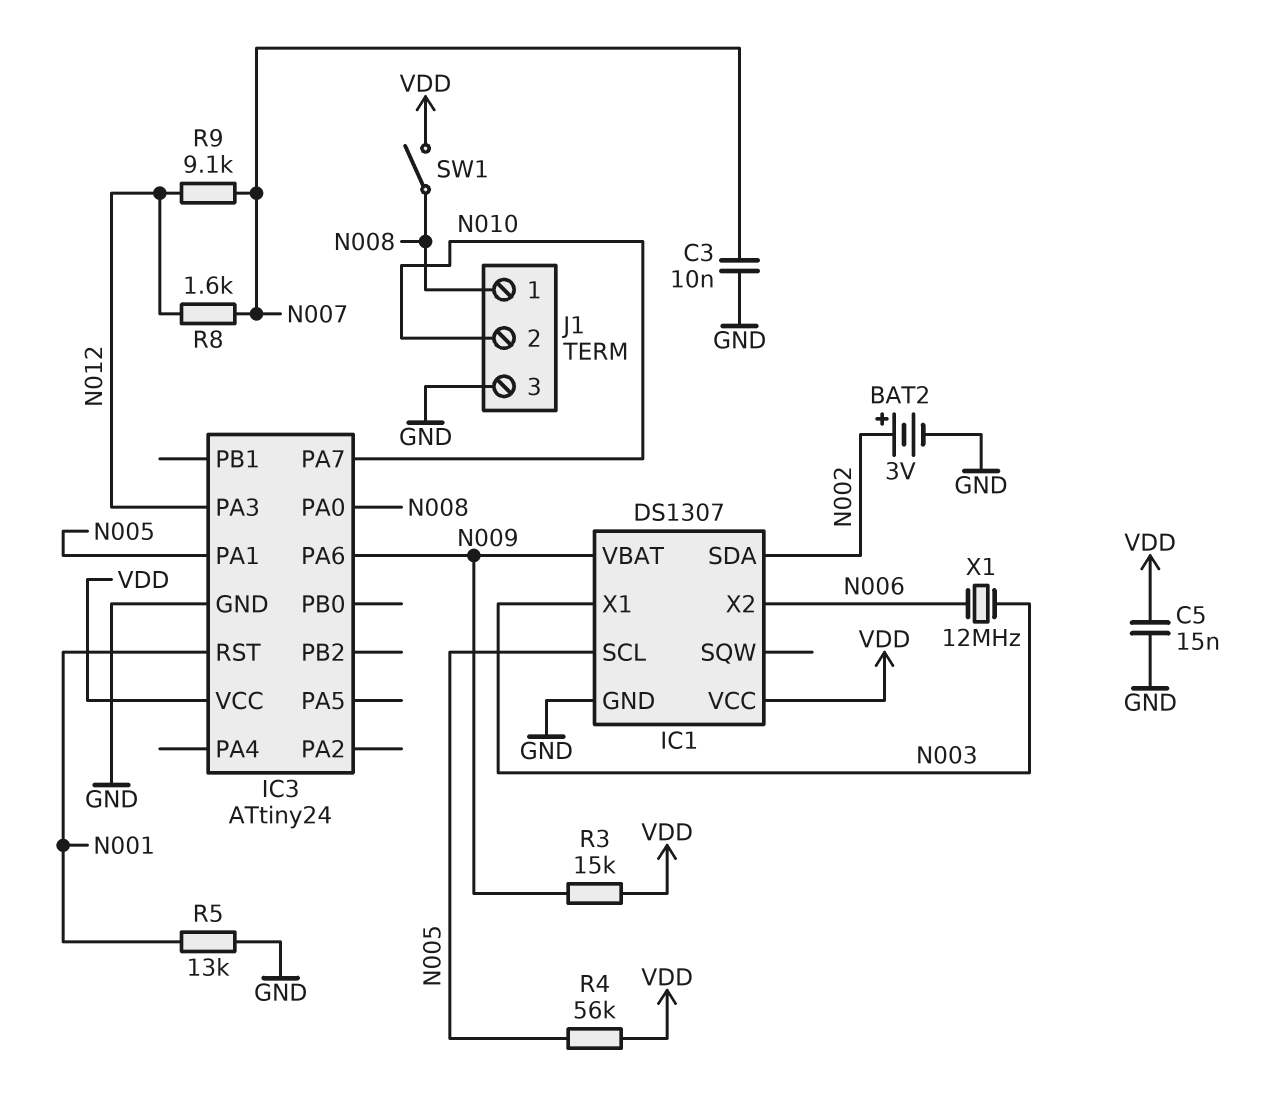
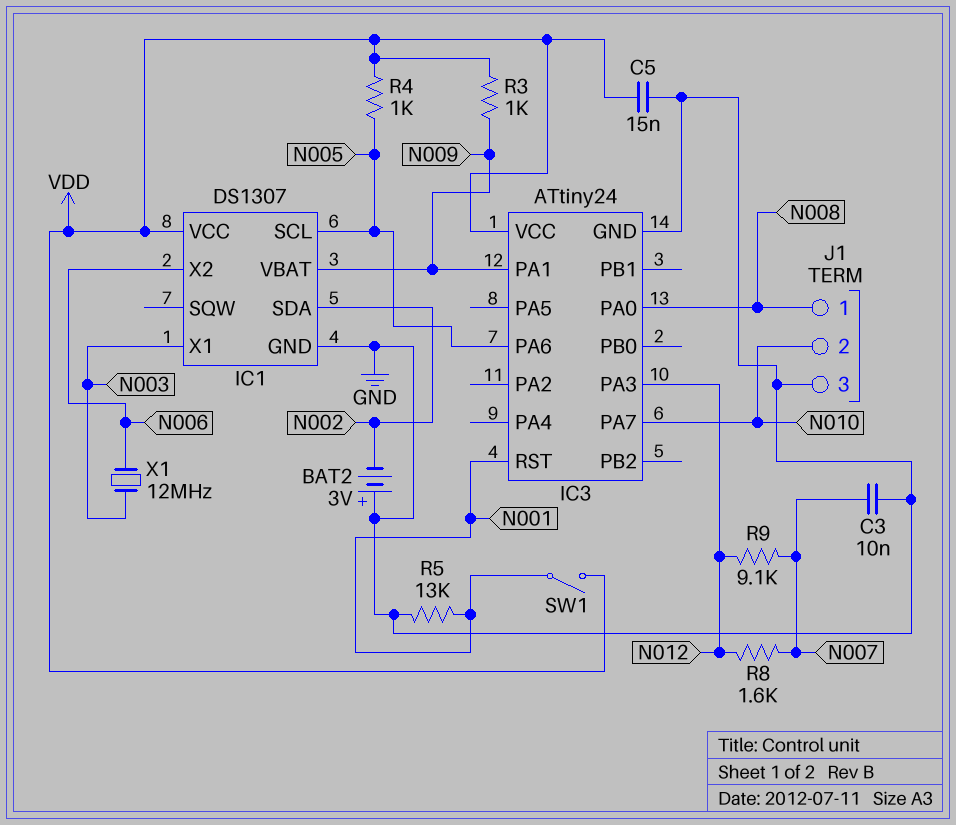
BAT2: 3V (plus N002, minus GND) -> 3V (plus GND, minus N002)
IC3 pin PA1: N005 -> N009
IC3 pin PA6: N009 -> N005
R3: 15k (N009, VDD) -> 1k (N009, VDD)
R4: 56k (N005, VDD) -> 1k (N005, VDD)
SW1: switch (N008, VDD) -> switch (N001, VDD)

